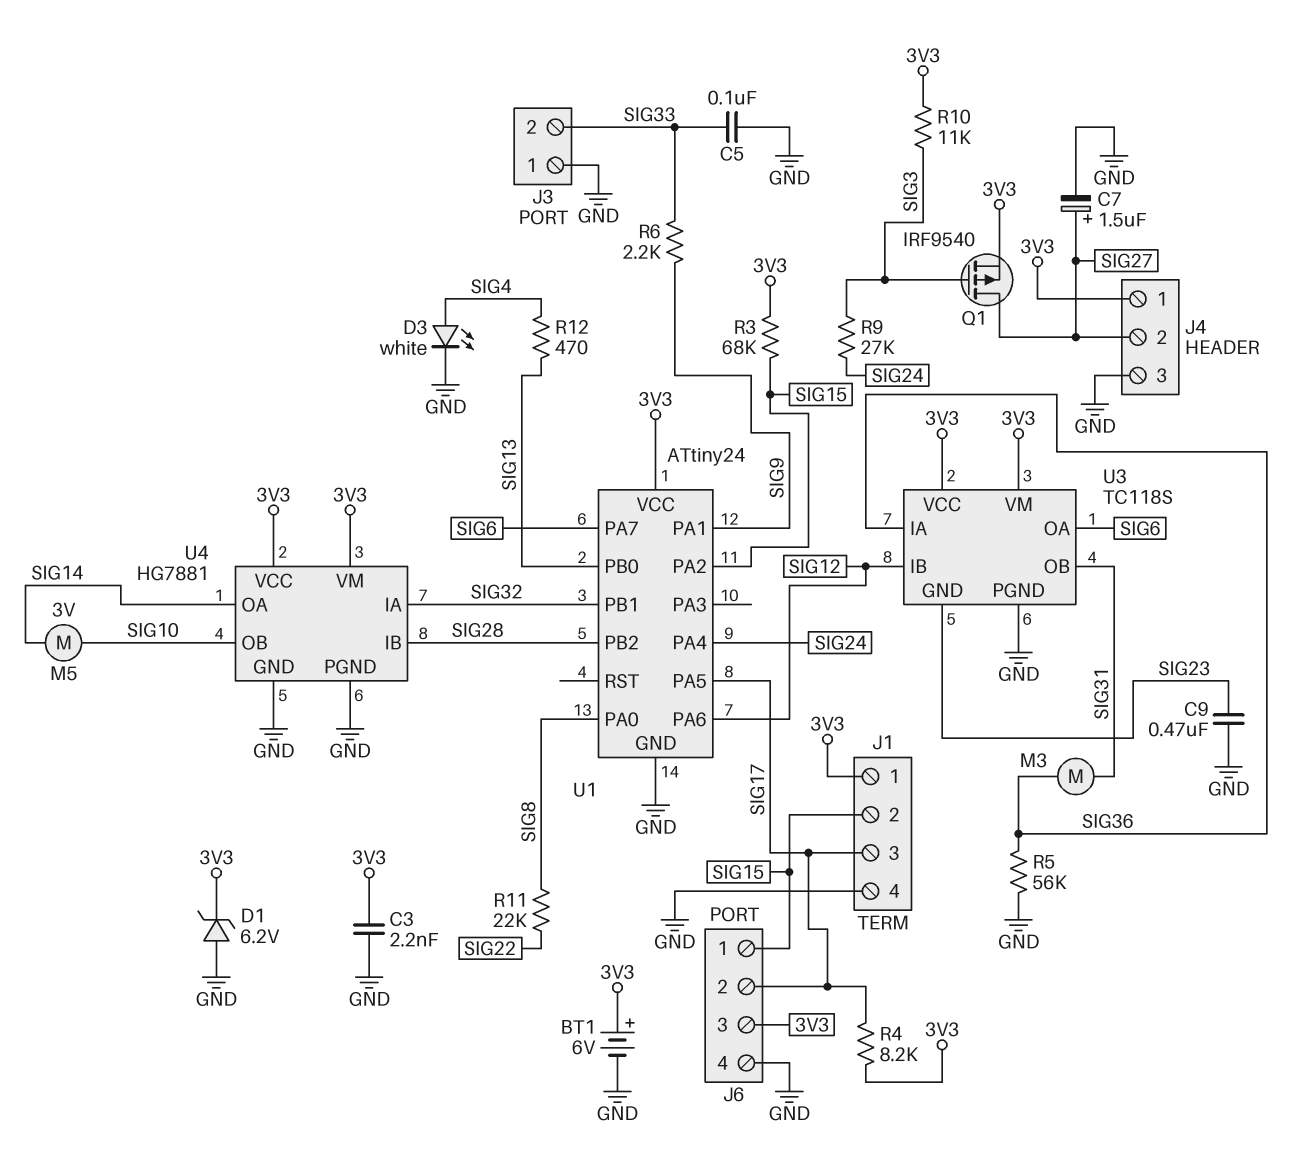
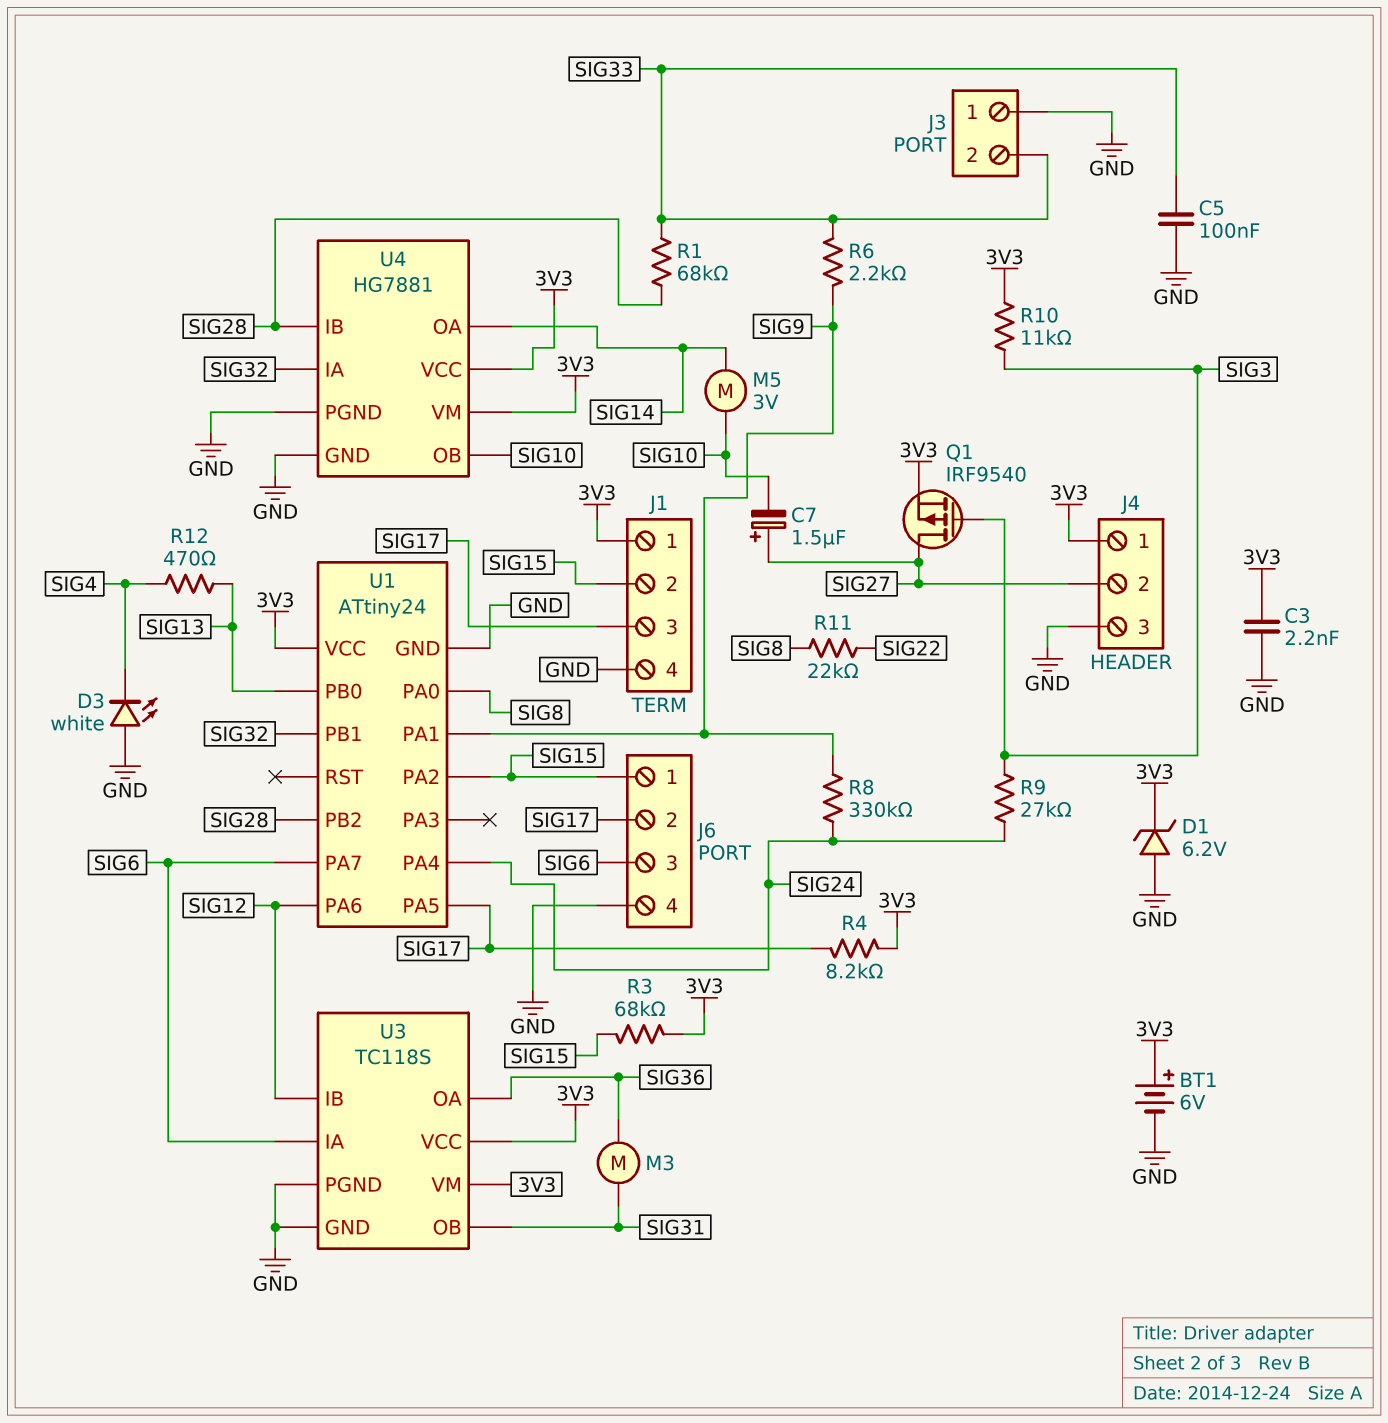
C7: 1.5uF (plus SIG27, minus GND) -> 1.5uF (plus SIG27, minus SIG10)
C9: 470nF (GND, SIG23) -> none
D3: LED white (A SIG4, K GND) -> LED white (A GND, K SIG4)
J6 pin 3: 3V3 -> SIG6
R1: none -> 68k (SIG28, SIG33)
R5: 56k (GND, SIG36) -> none
R8: none -> 330k (SIG9, SIG24)
U3 pin GND: SIG23 -> GND
U3 pin IA: SIG36 -> SIG6
U3 pin OA: SIG6 -> SIG36

